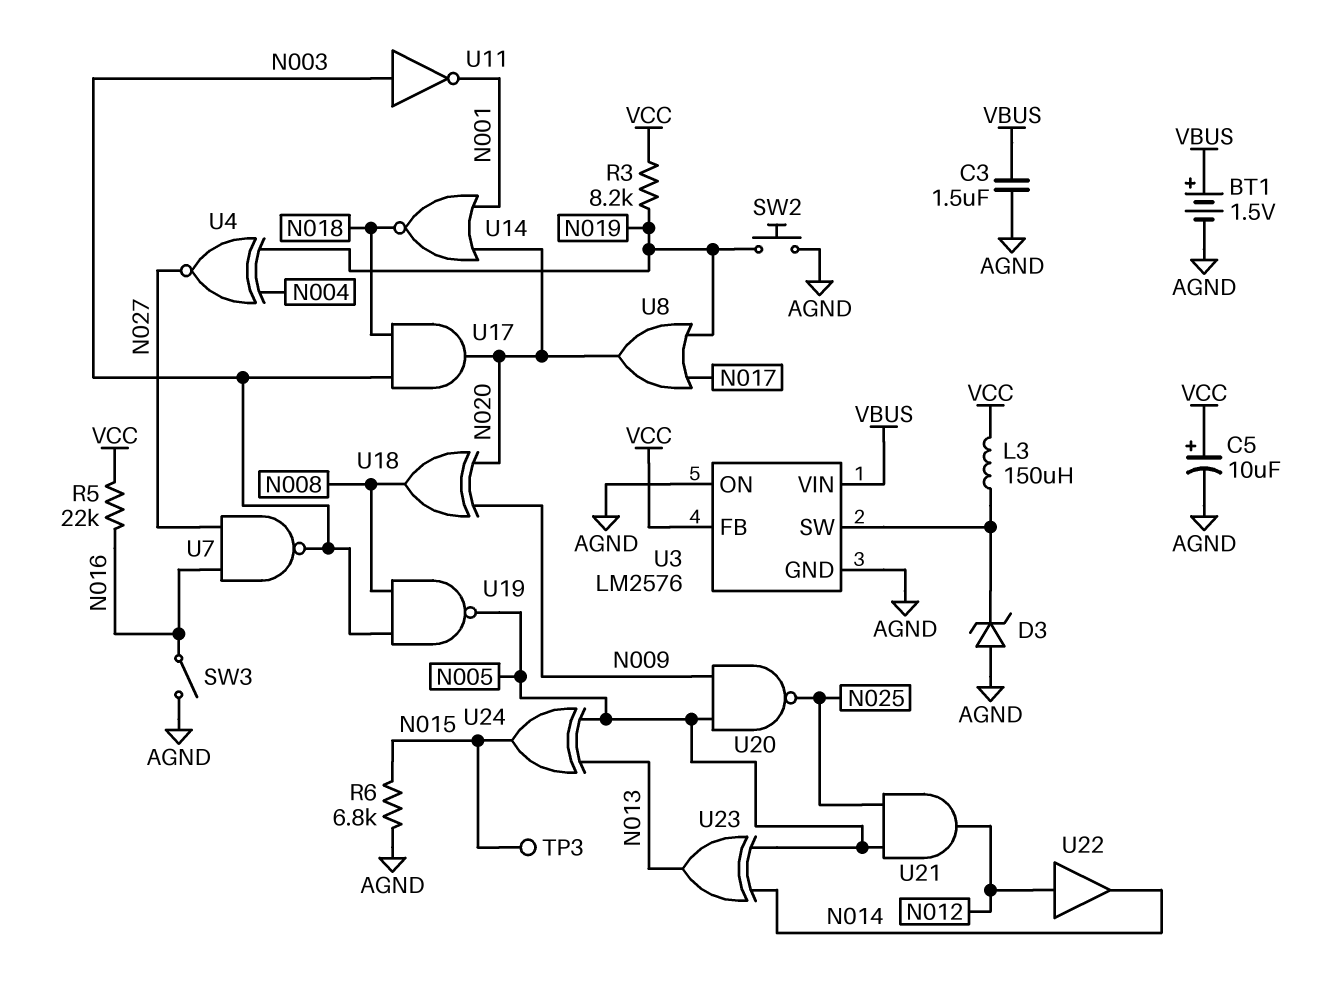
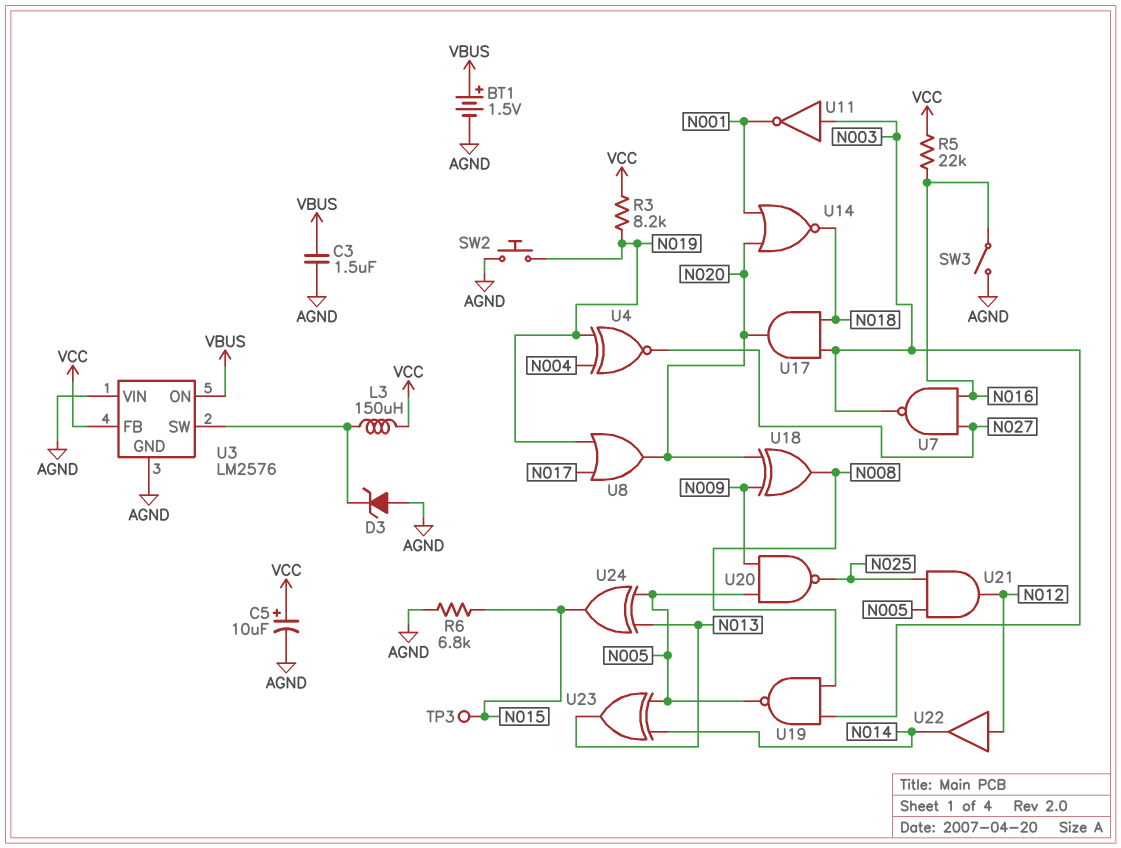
U3 pin ON: AGND -> VBUS
U3 pin VIN: VBUS -> AGND

